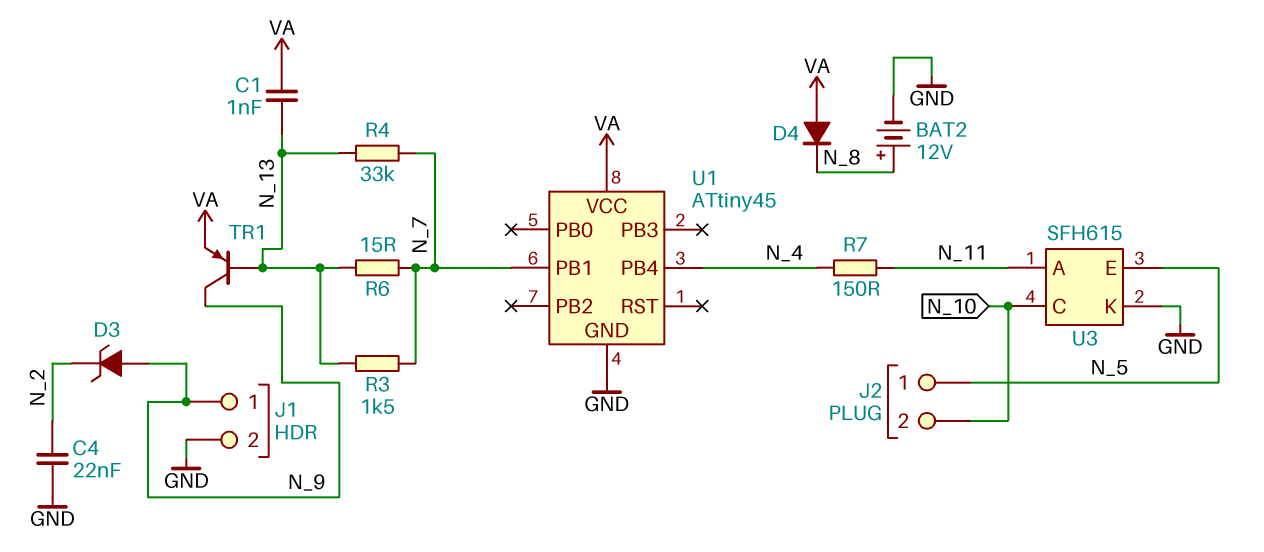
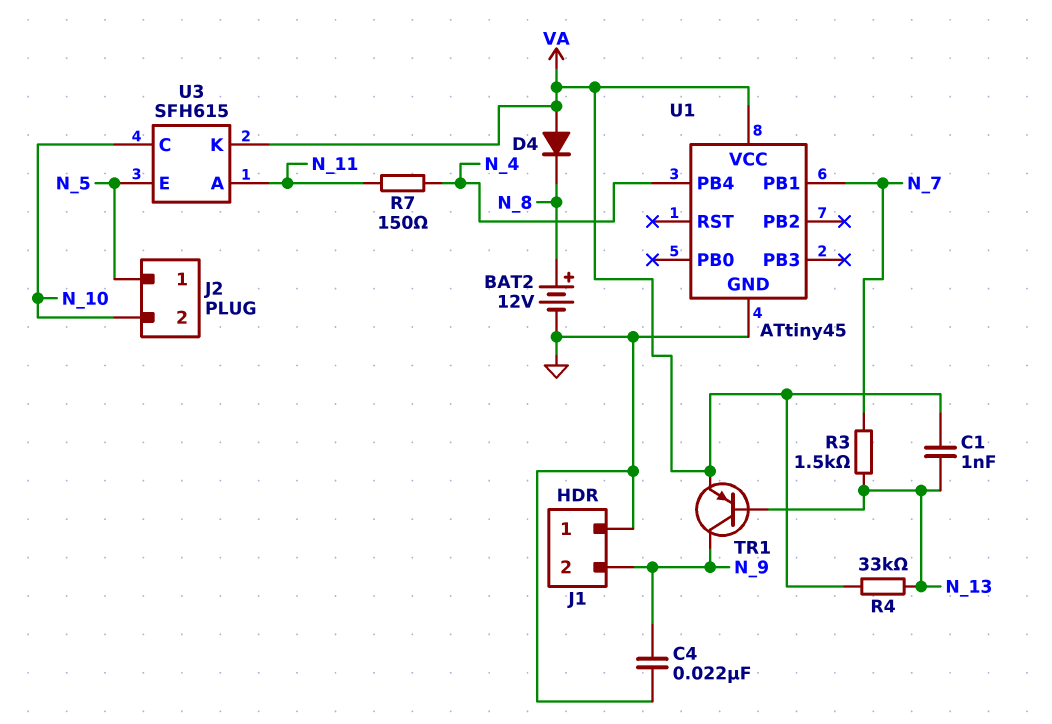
C4: 22nF (GND, N_2) -> 22nF (GND, N_9)
D3: zener (A N_9, K N_2) -> none
J1 pin 1: N_9 -> GND
J1 pin 2: GND -> N_9
R4: 33k (N_7, N_13) -> 33k (N_13, VA)
R6: 15 (N_7, N_13) -> none
U3 pin K: GND -> VA

